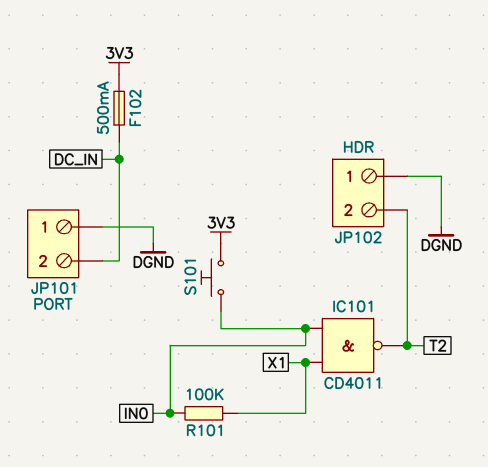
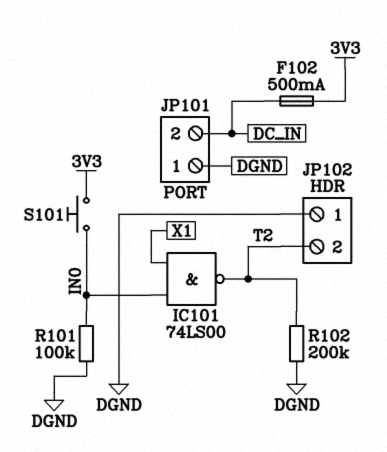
IC101: NAND CD4011 (in IN0, in X1, out T2) -> NAND 74LS00 (in IN0, in X1, out T2)
R101: 100k (IN0, X1) -> 100k (DGND, IN0)
R102: none -> 200k (DGND, T2)

